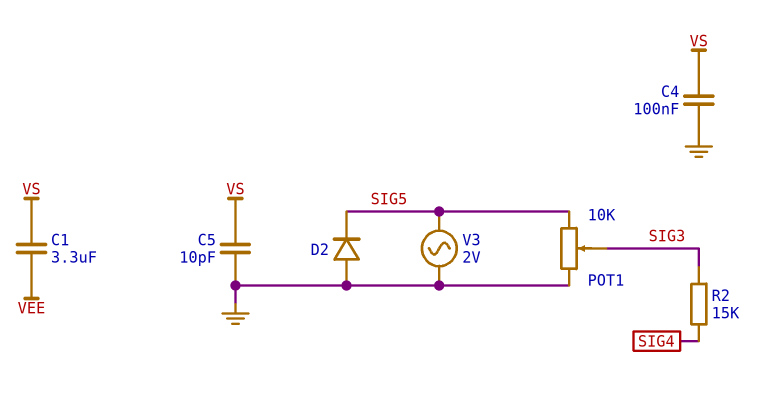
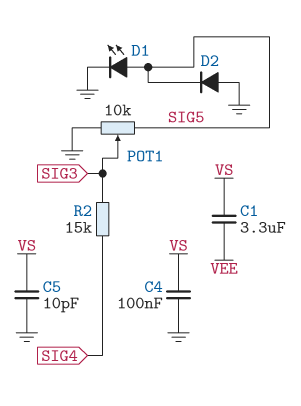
D1: none -> LED (A SIG5, K GND)
V3: AC 2V (GND, SIG5) -> none

